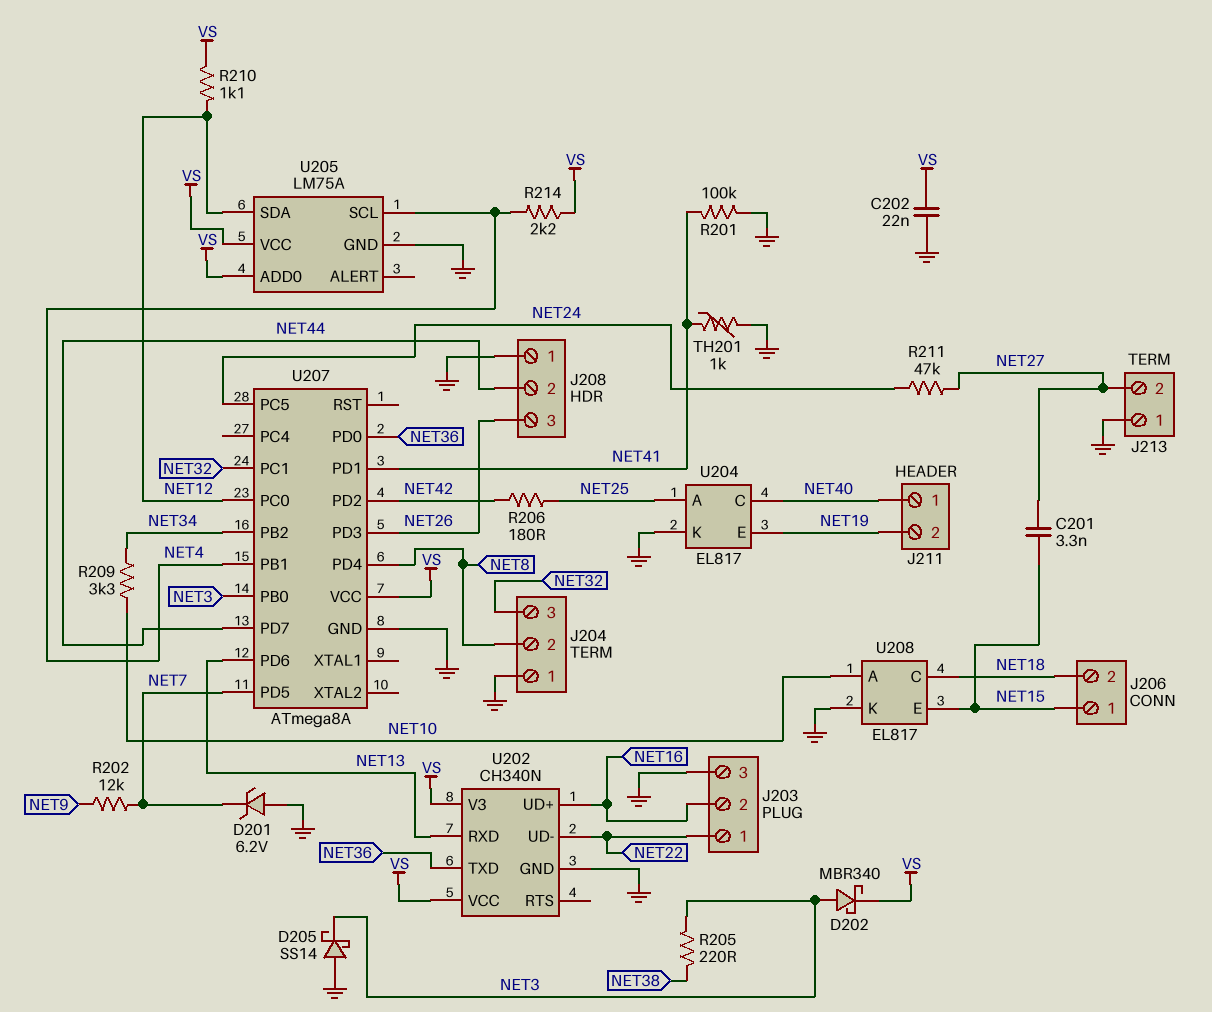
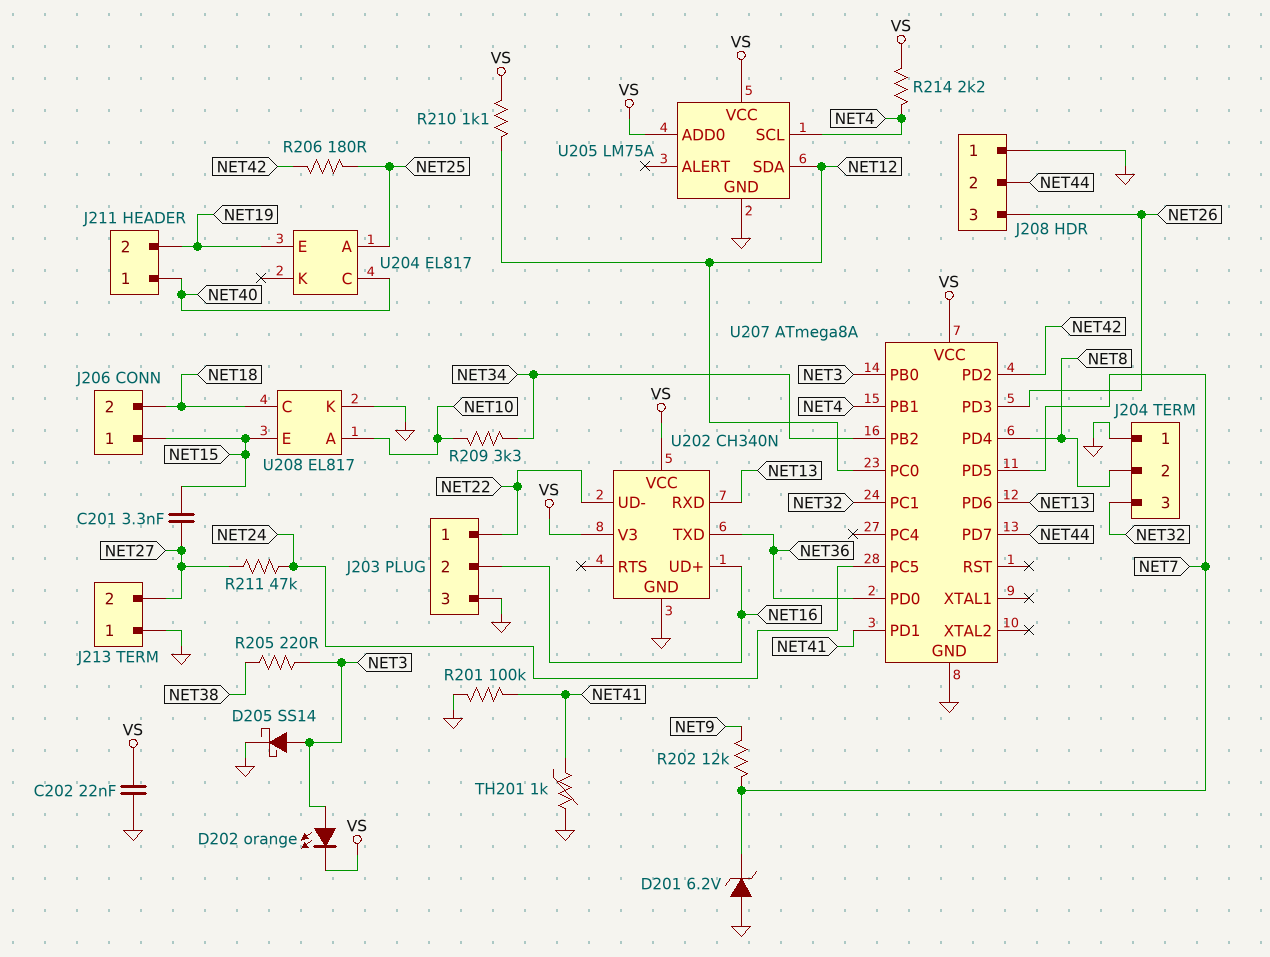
D202: schottky MBR340 (A NET3, K VS) -> LED orange (A NET3, K VS)
D205: schottky SS14 (A GND, K NET3) -> schottky SS14 (A NET3, K GND)
U204 pin K: GND -> none

